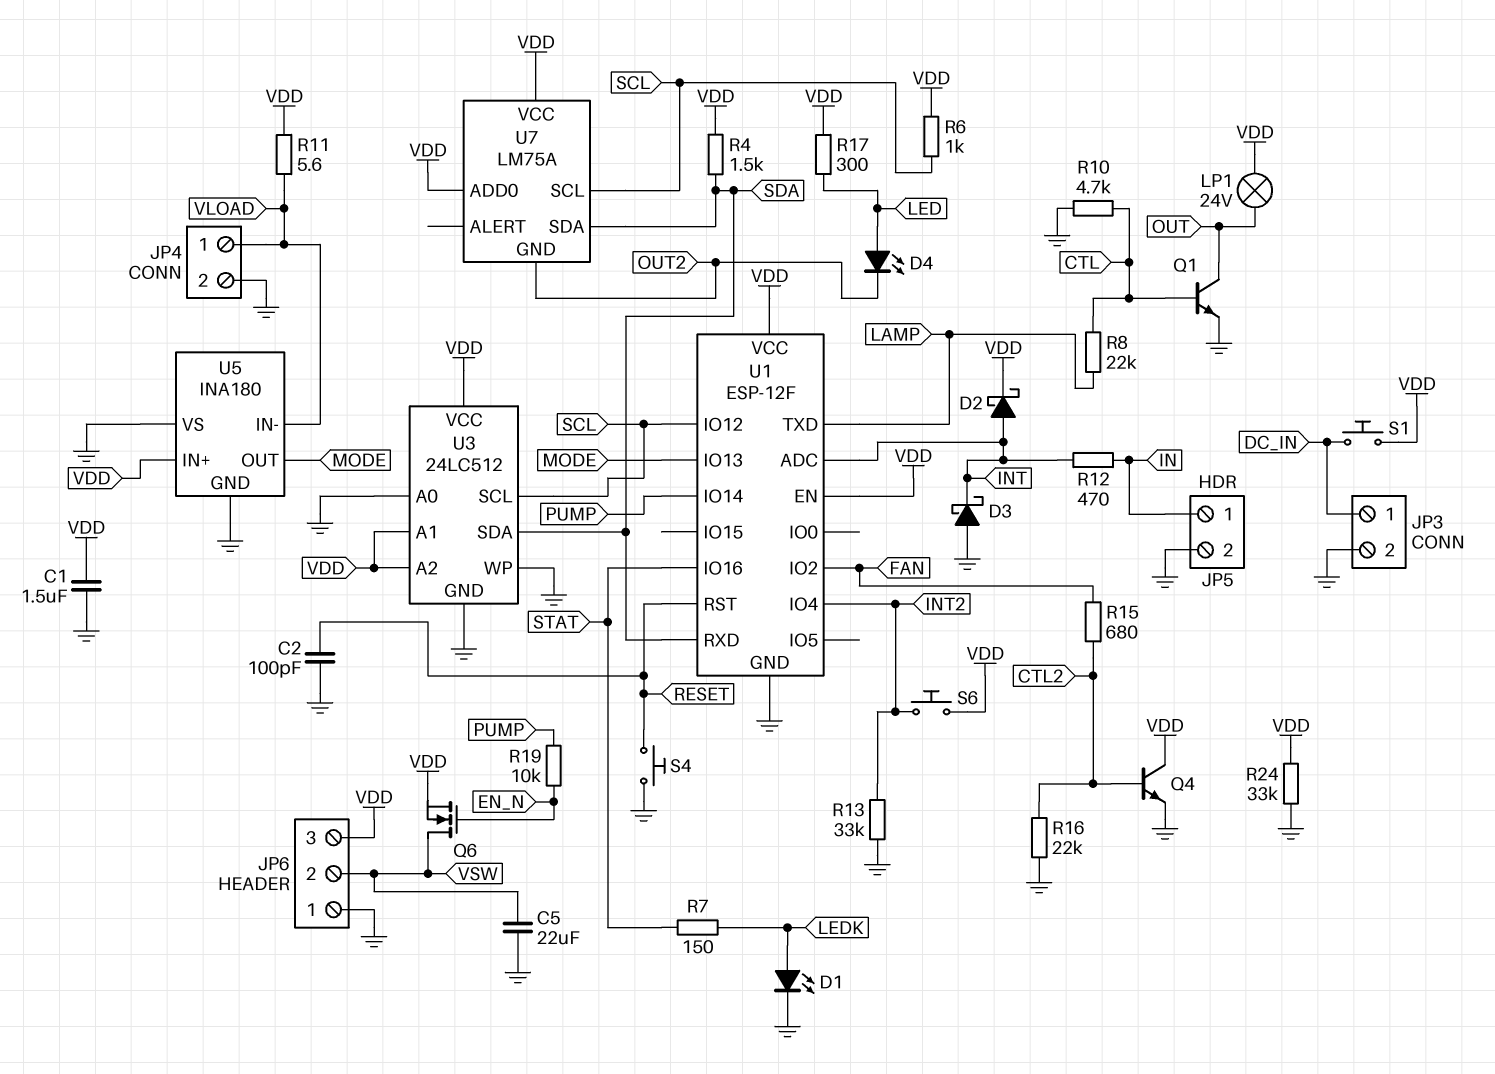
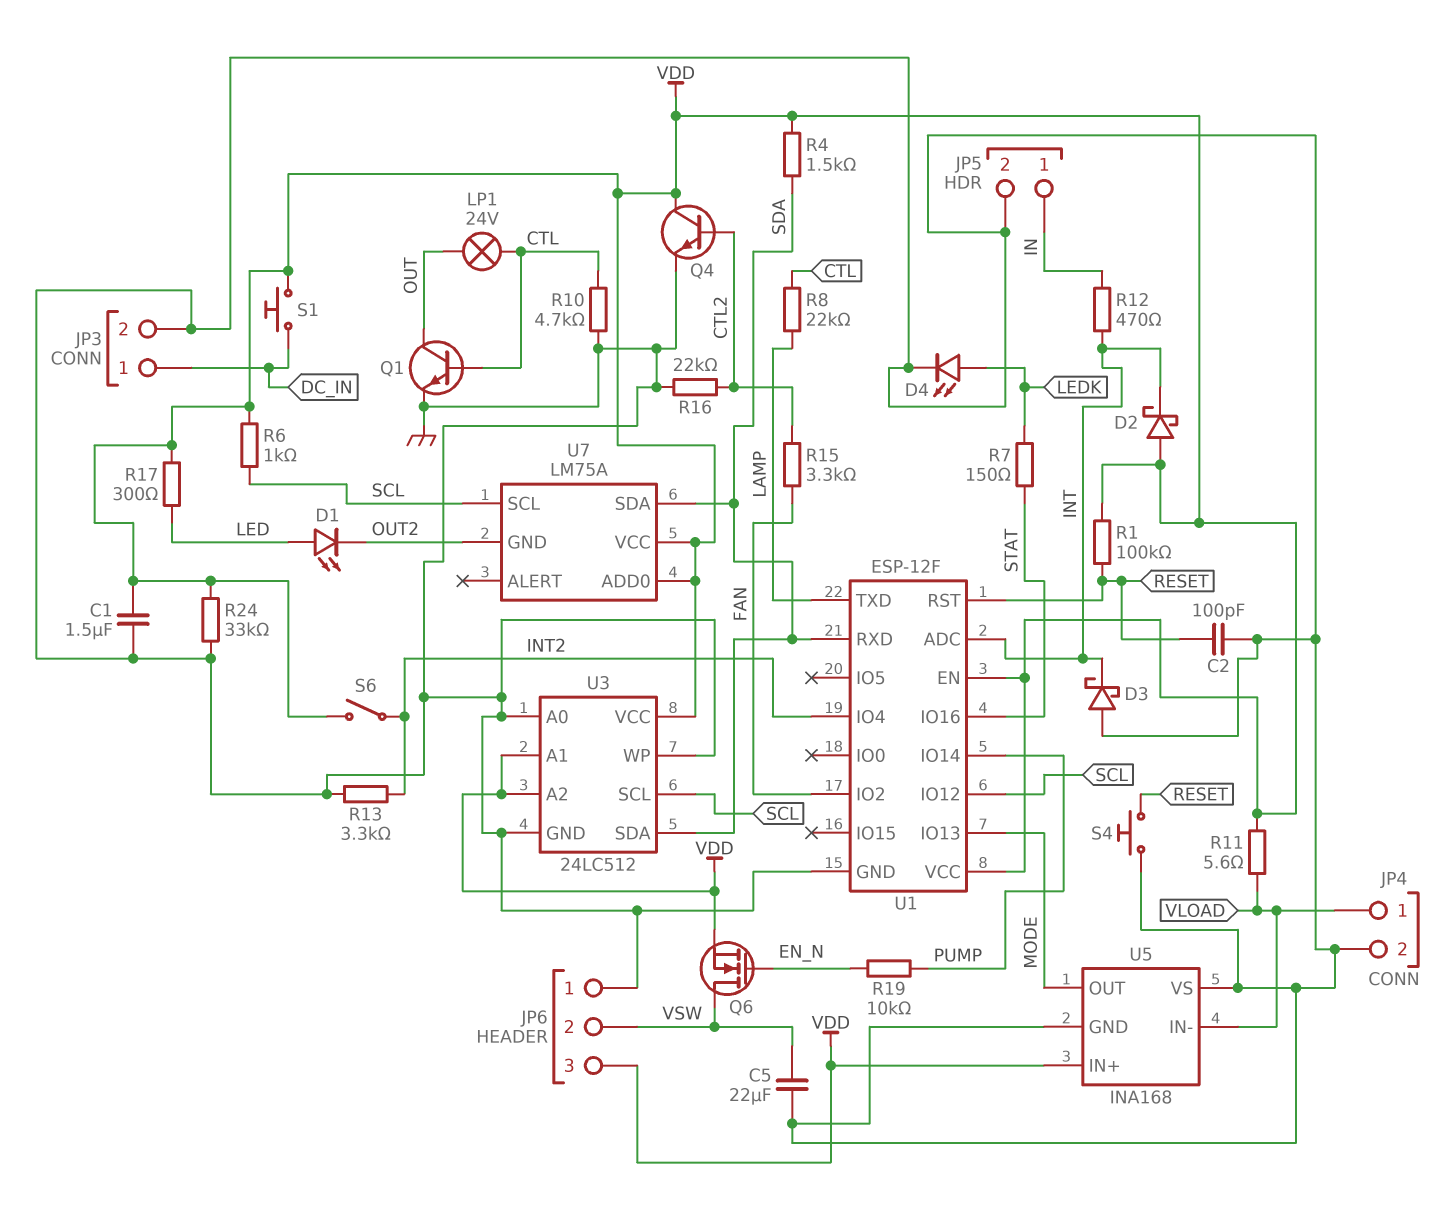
D1: LED (A LEDK, K GND) -> LED (A LED, K OUT2)
D2: schottky (A INT, K VDD) -> schottky (A VDD, K INT)
D4: LED (A LED, K OUT2) -> LED (A LEDK, K GND)
LP1: lamp 24V (OUT, VDD) -> lamp 24V (CTL, OUT)
R1: none -> 100k (RESET, VDD)
R13: 33k (GND, INT2) -> 3.3k (GND, INT2)
R15: 680 (CTL2, FAN) -> 3.3k (CTL2, FAN)
S6: button (INT2, VDD) -> switch (INT2, VDD)
U5: INA180 -> INA168

